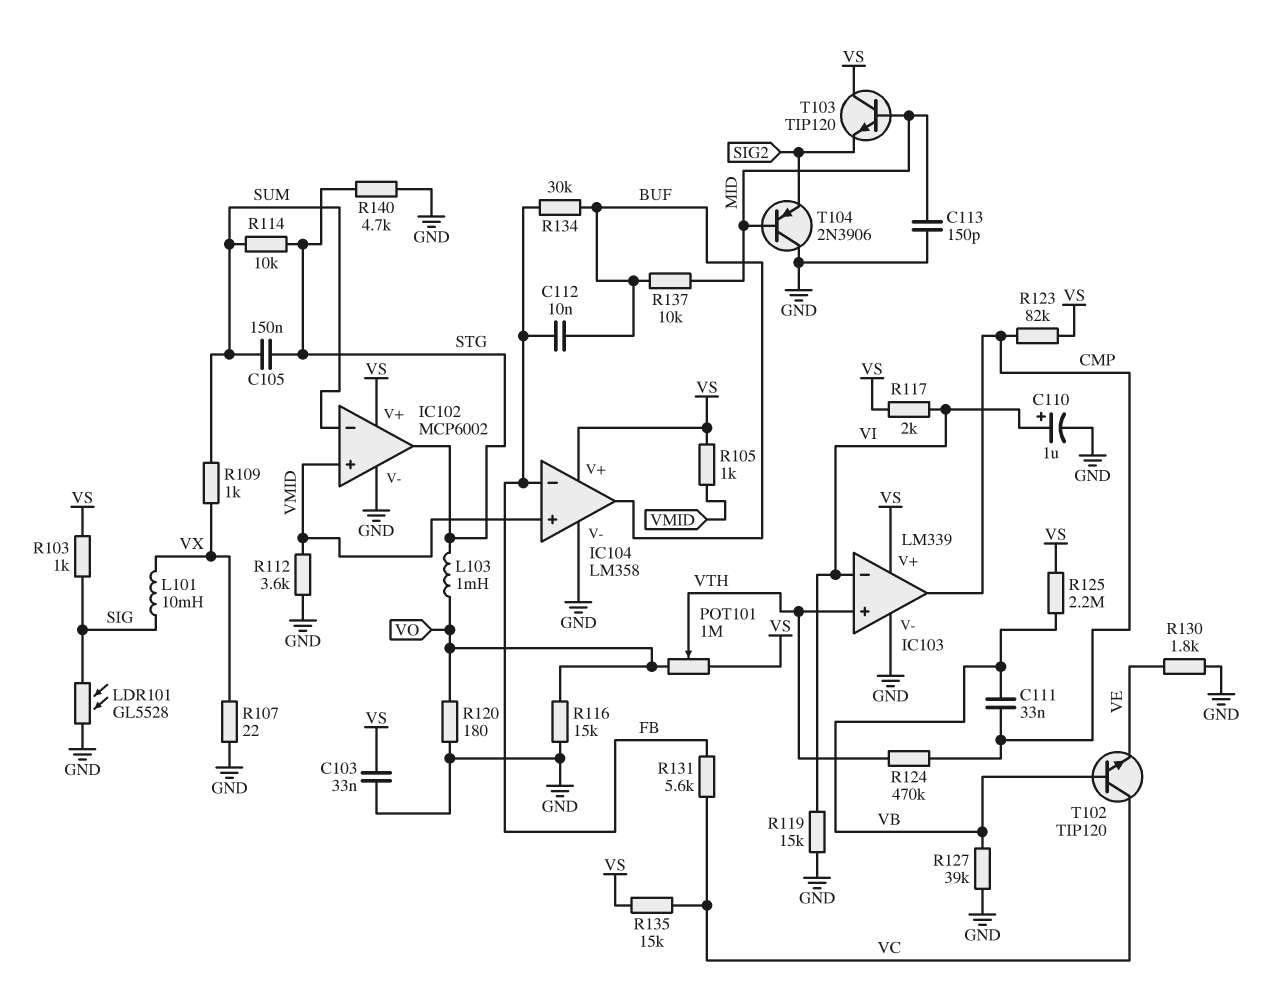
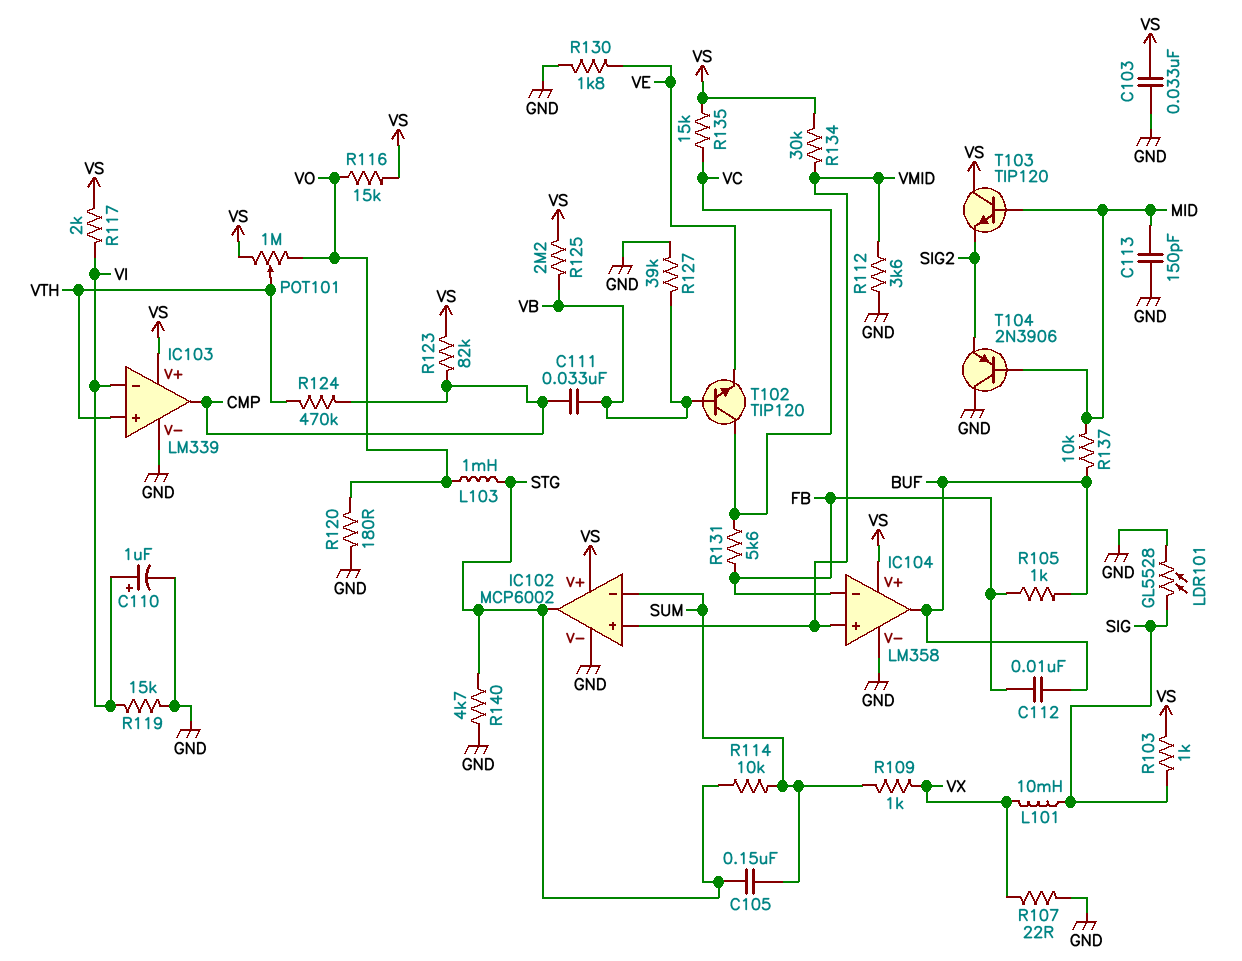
R105: 1k (VMID, VS) -> 1k (BUF, FB)
R116: 15k (GND, VO) -> 15k (VO, VS)
R134: 30k (BUF, FB) -> 30k (VMID, VS)

